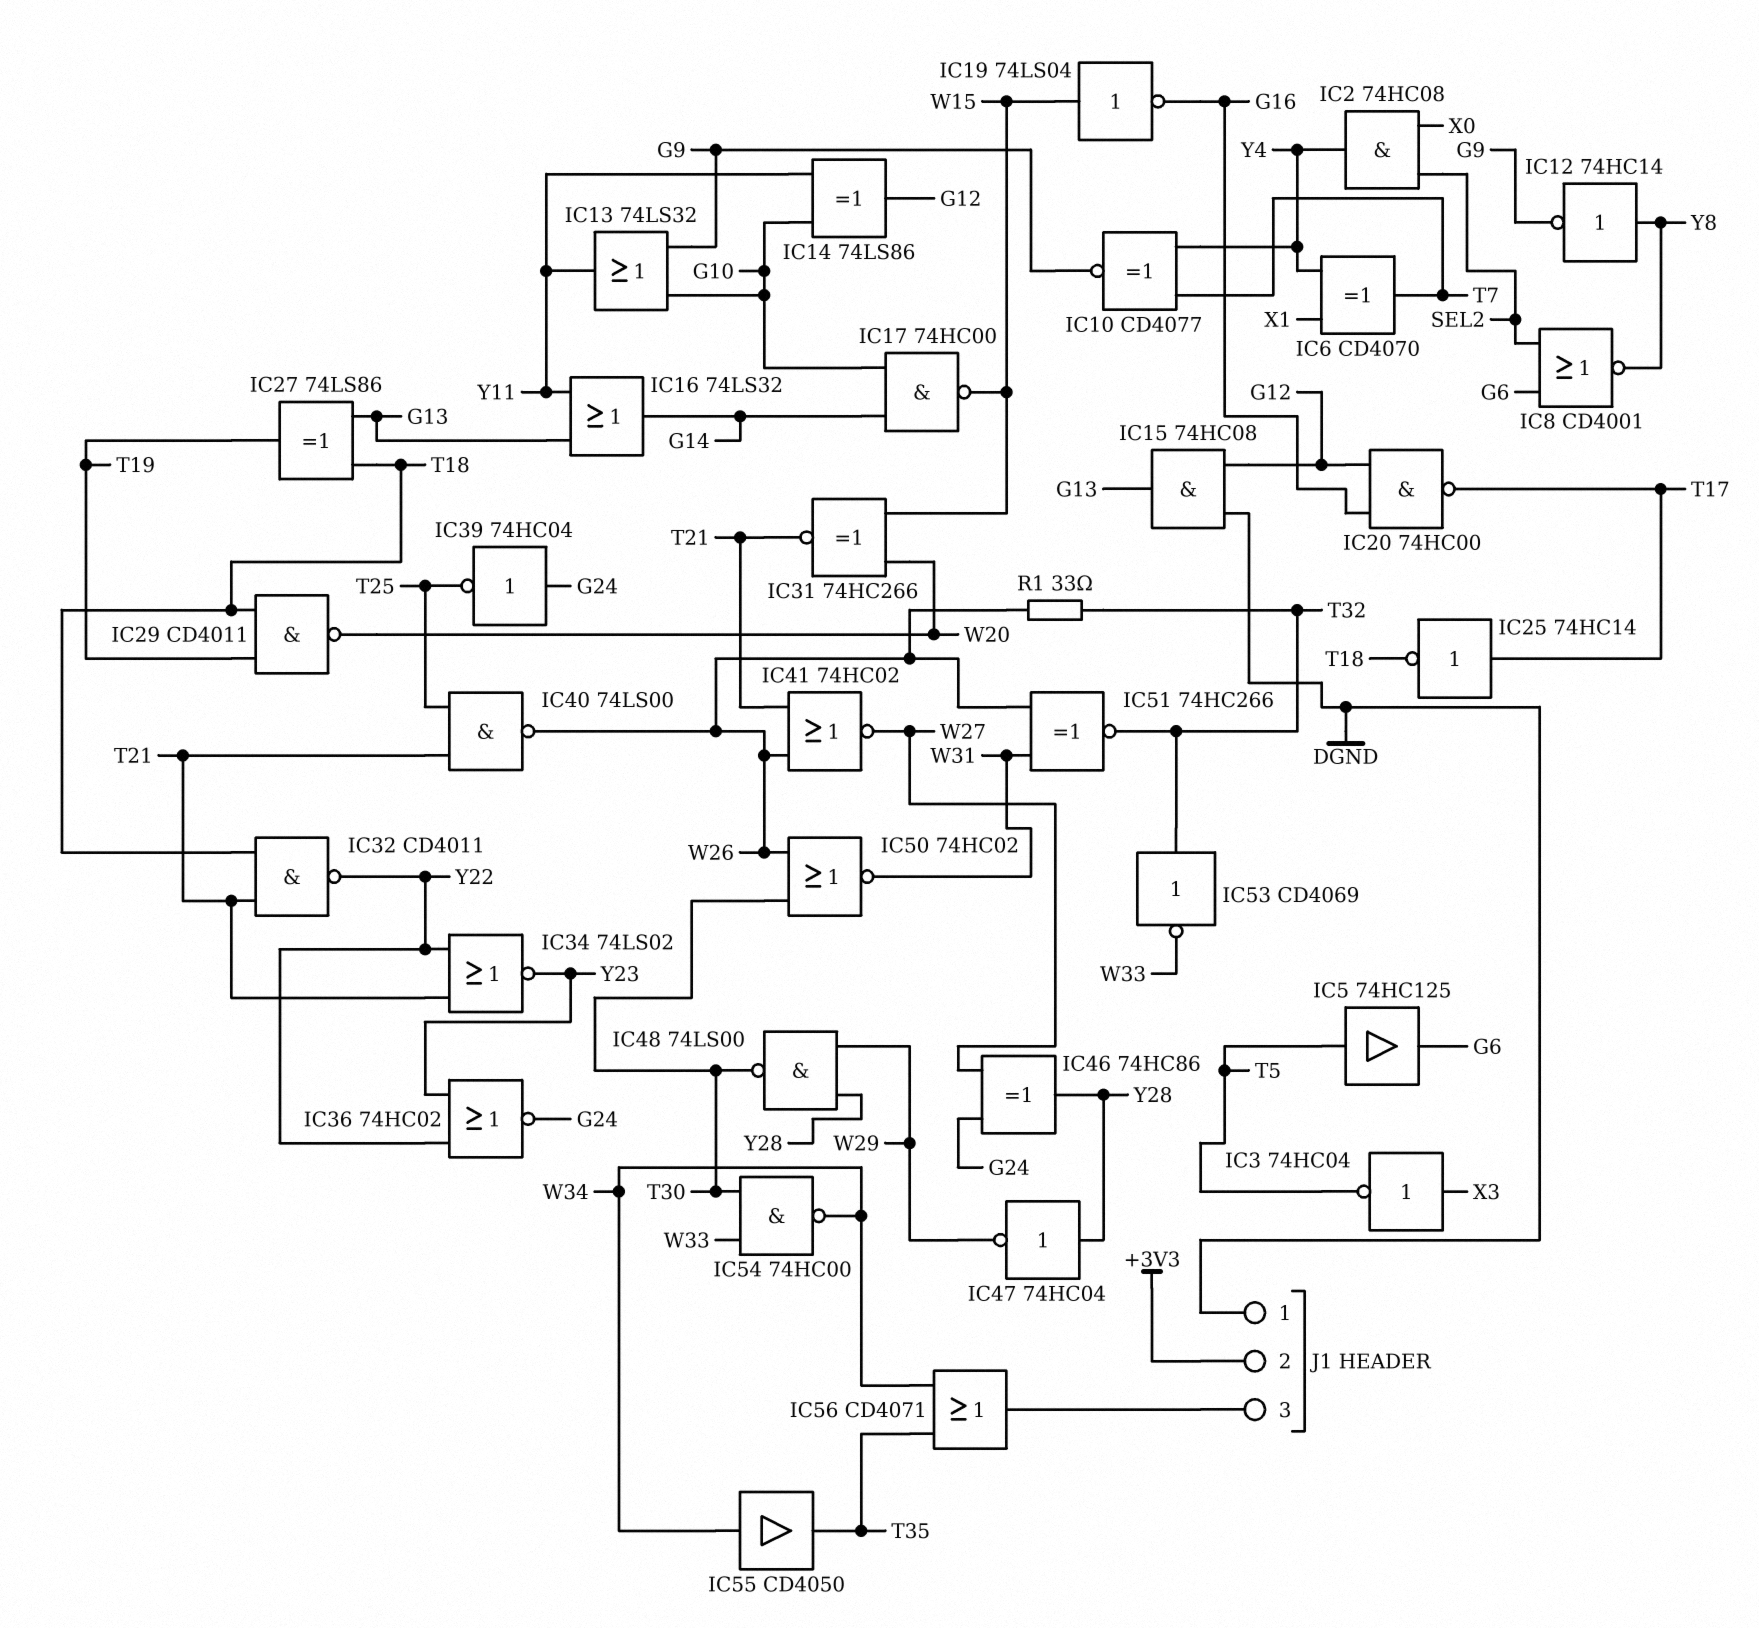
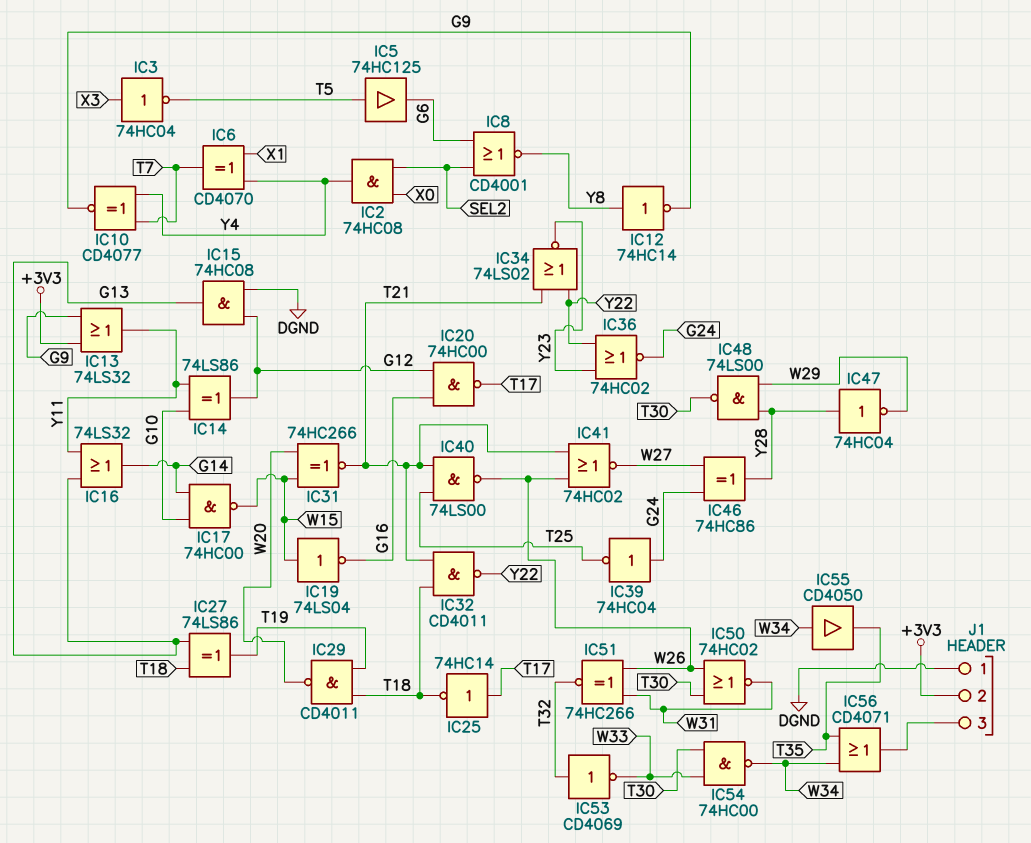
IC13: OR 74LS32 (in G9, in G10, out Y11) -> OR 74LS32 (in +3V3, in G9, out Y11)
R1: 33 (T32, W26) -> none

